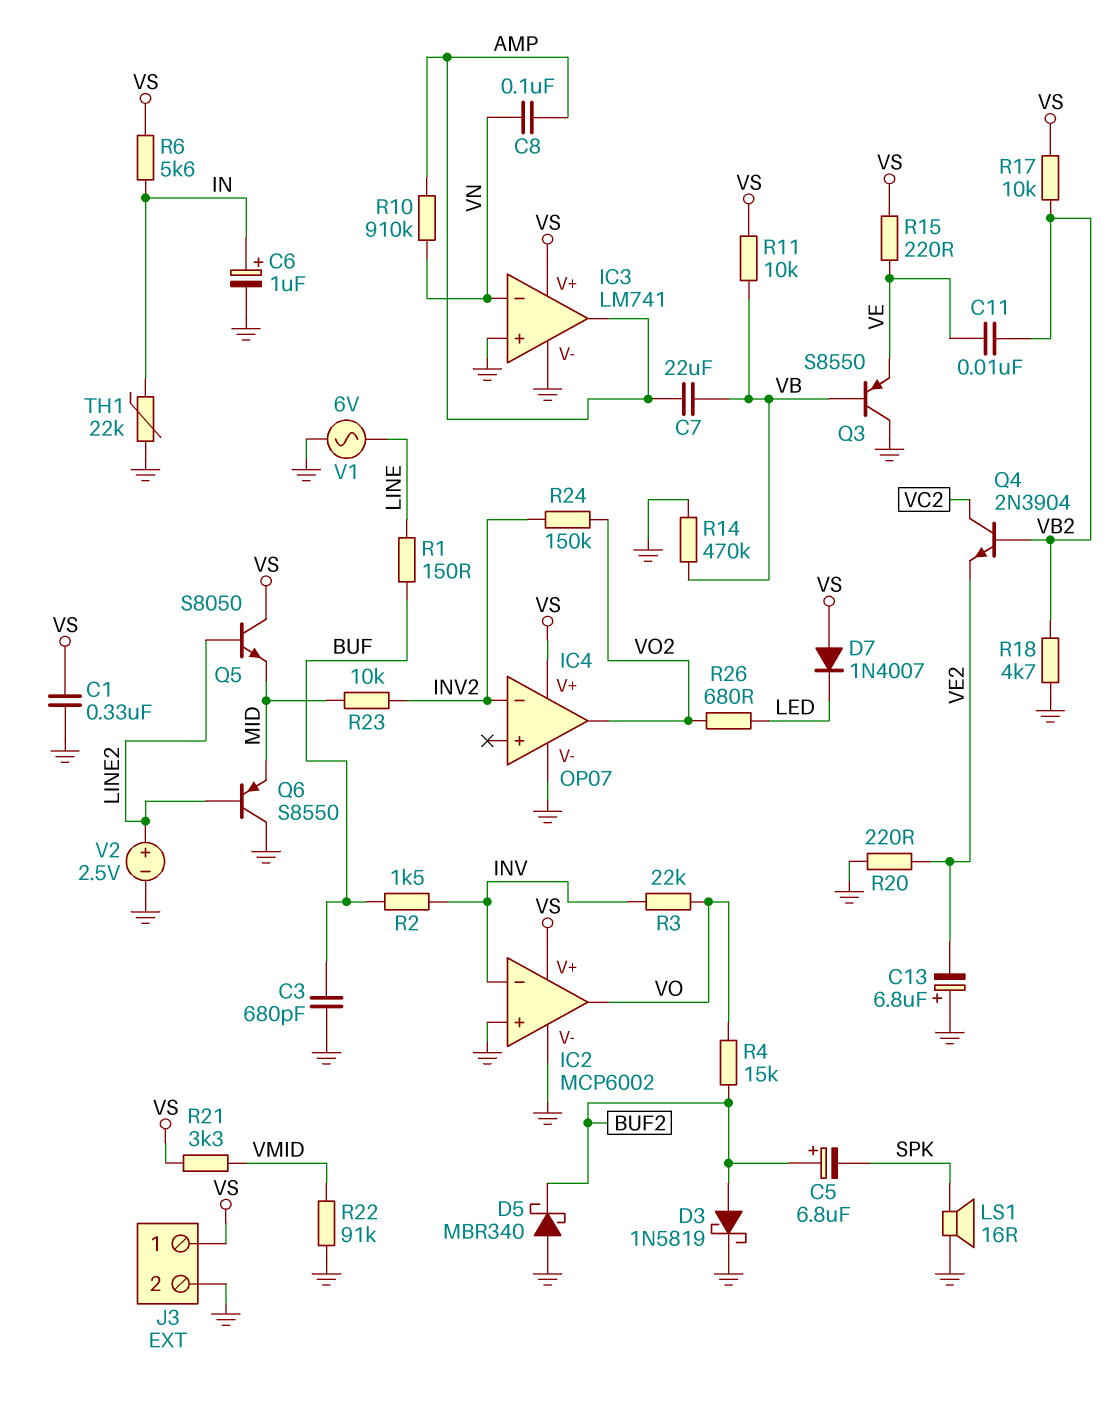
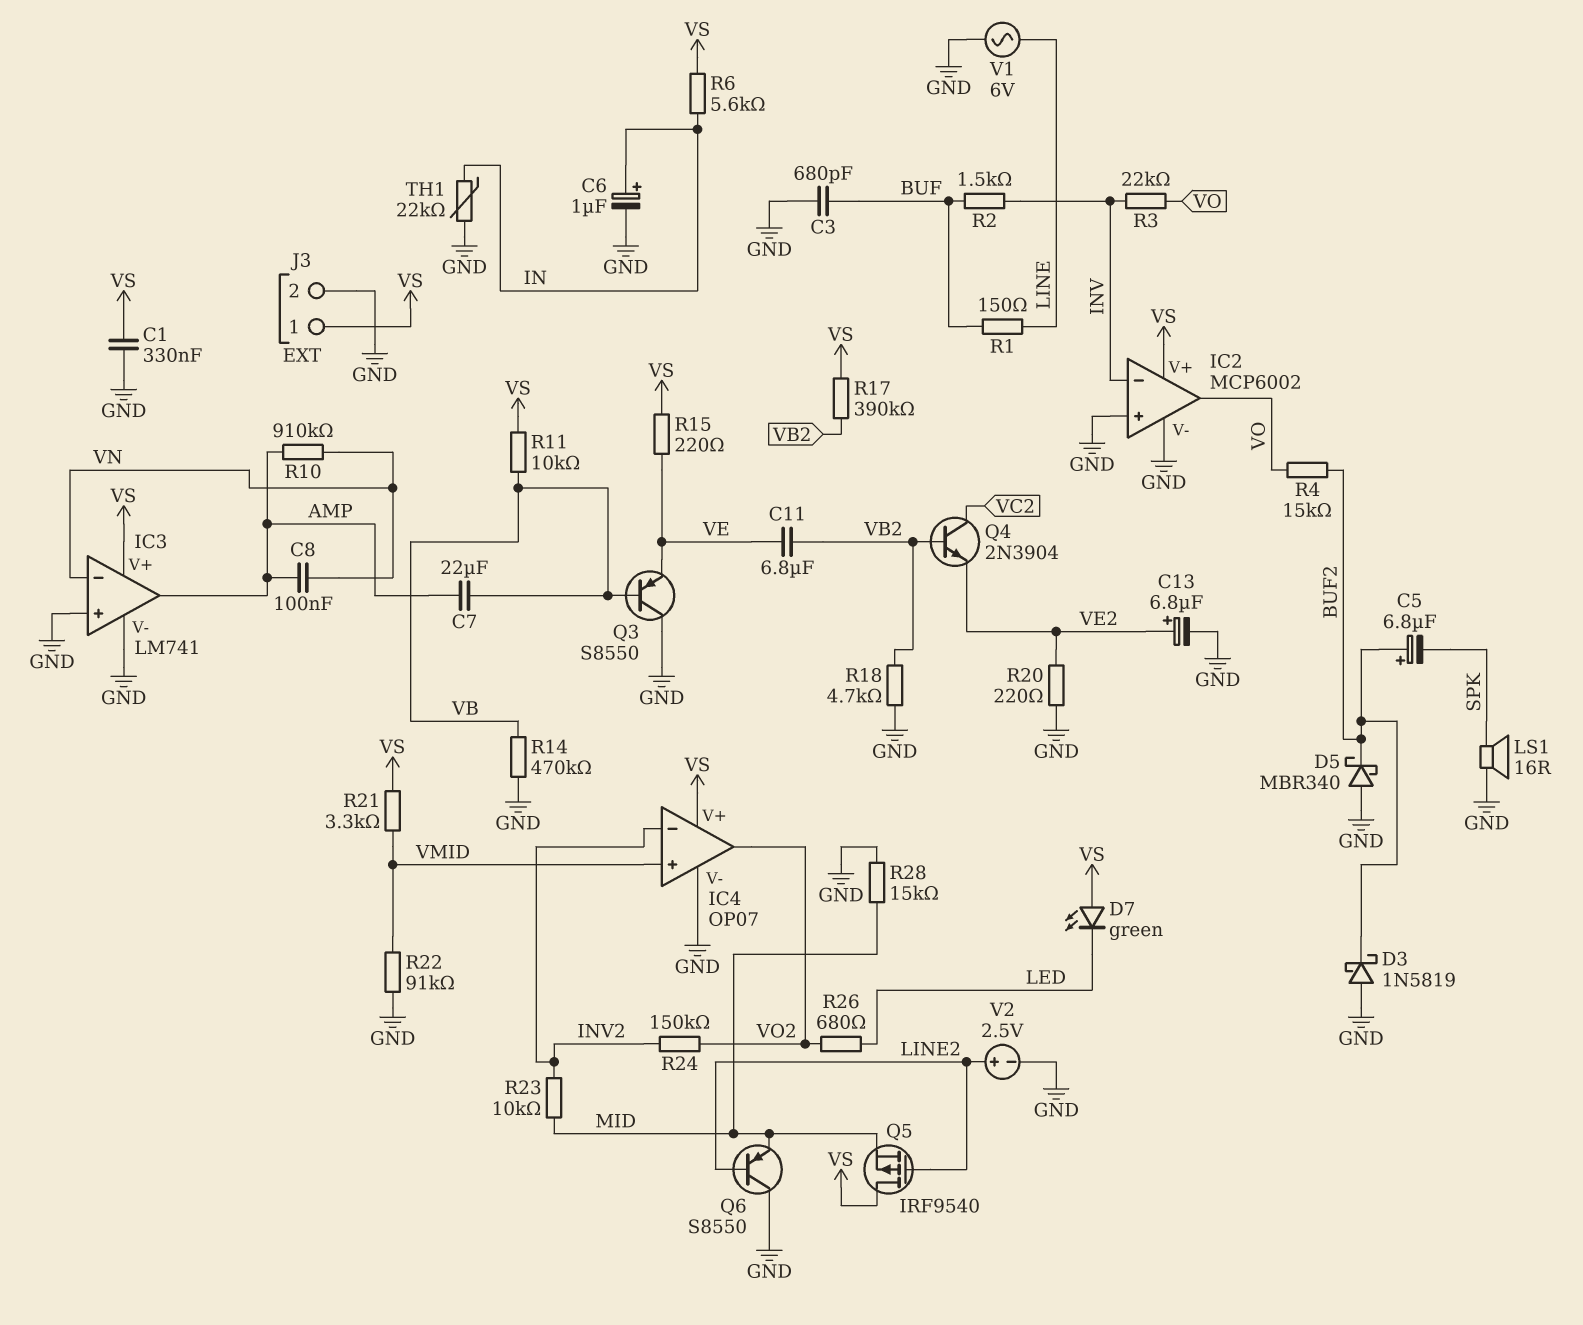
C11: 10nF (VB2, VE) -> 6.8uF (VB2, VE)
C13: 6.8uF (plus GND, minus VE2) -> 6.8uF (plus VE2, minus GND)
D3: schottky 1N5819 (A BUF2, K GND) -> schottky 1N5819 (A GND, K BUF2)
D7: diode 1N4007 (A VS, K LED) -> LED green (A VS, K LED)
IC4 pin in+: none -> VMID
Q5: NPN S8050 (B LINE2, C VS, E MID) -> PMOS IRF9540 (G LINE2, D VS, S MID)
R17: 10k (VB2, VS) -> 390k (VB2, VS)
R28: none -> 15k (GND, MID)

